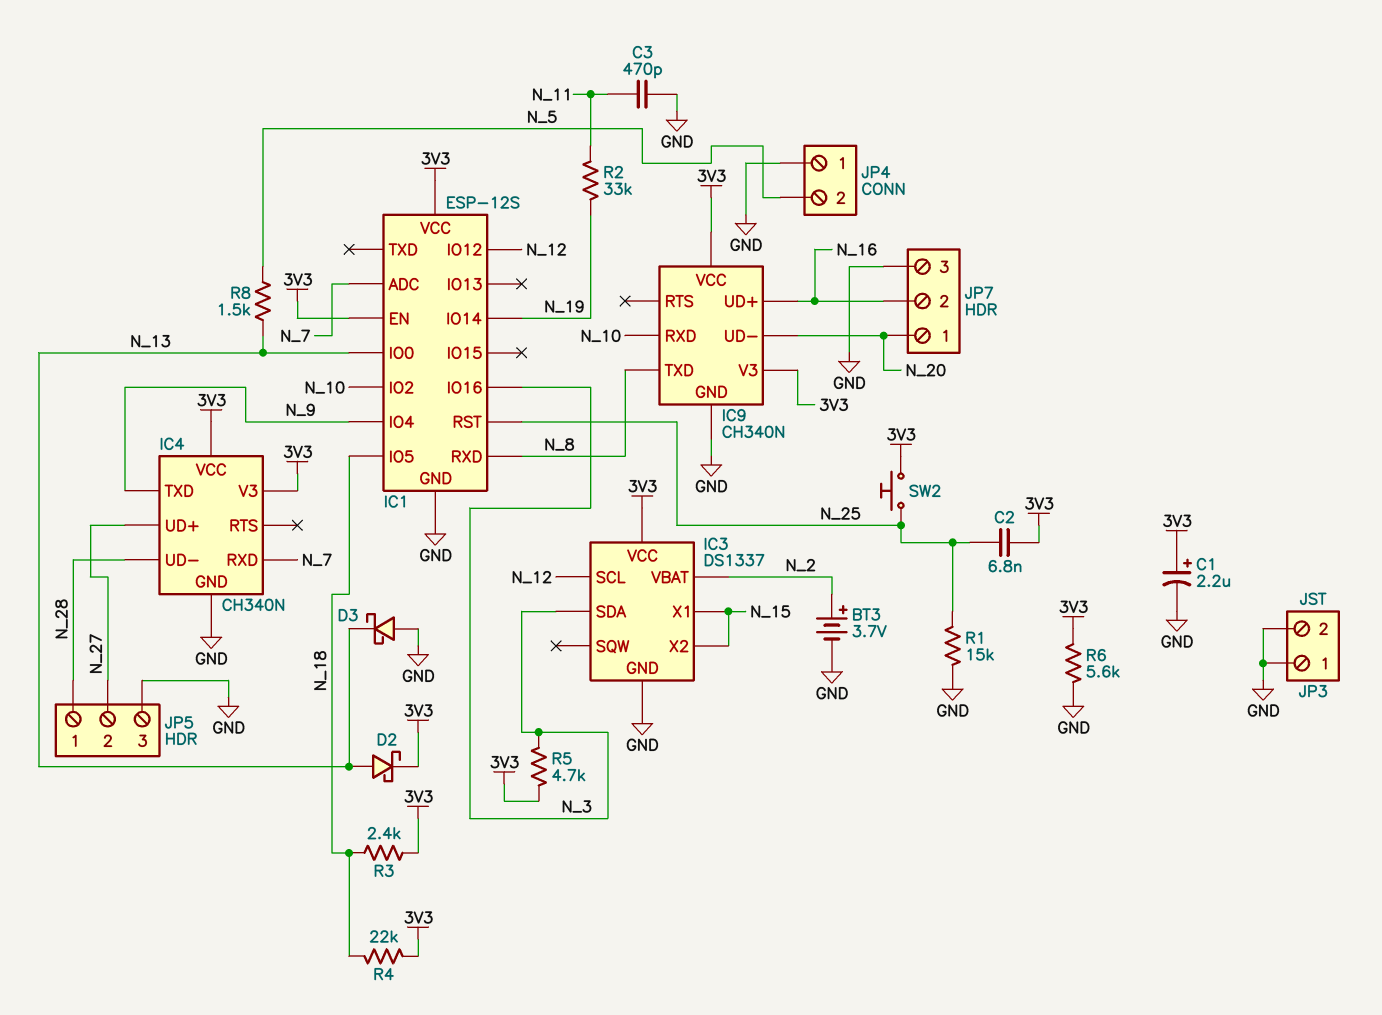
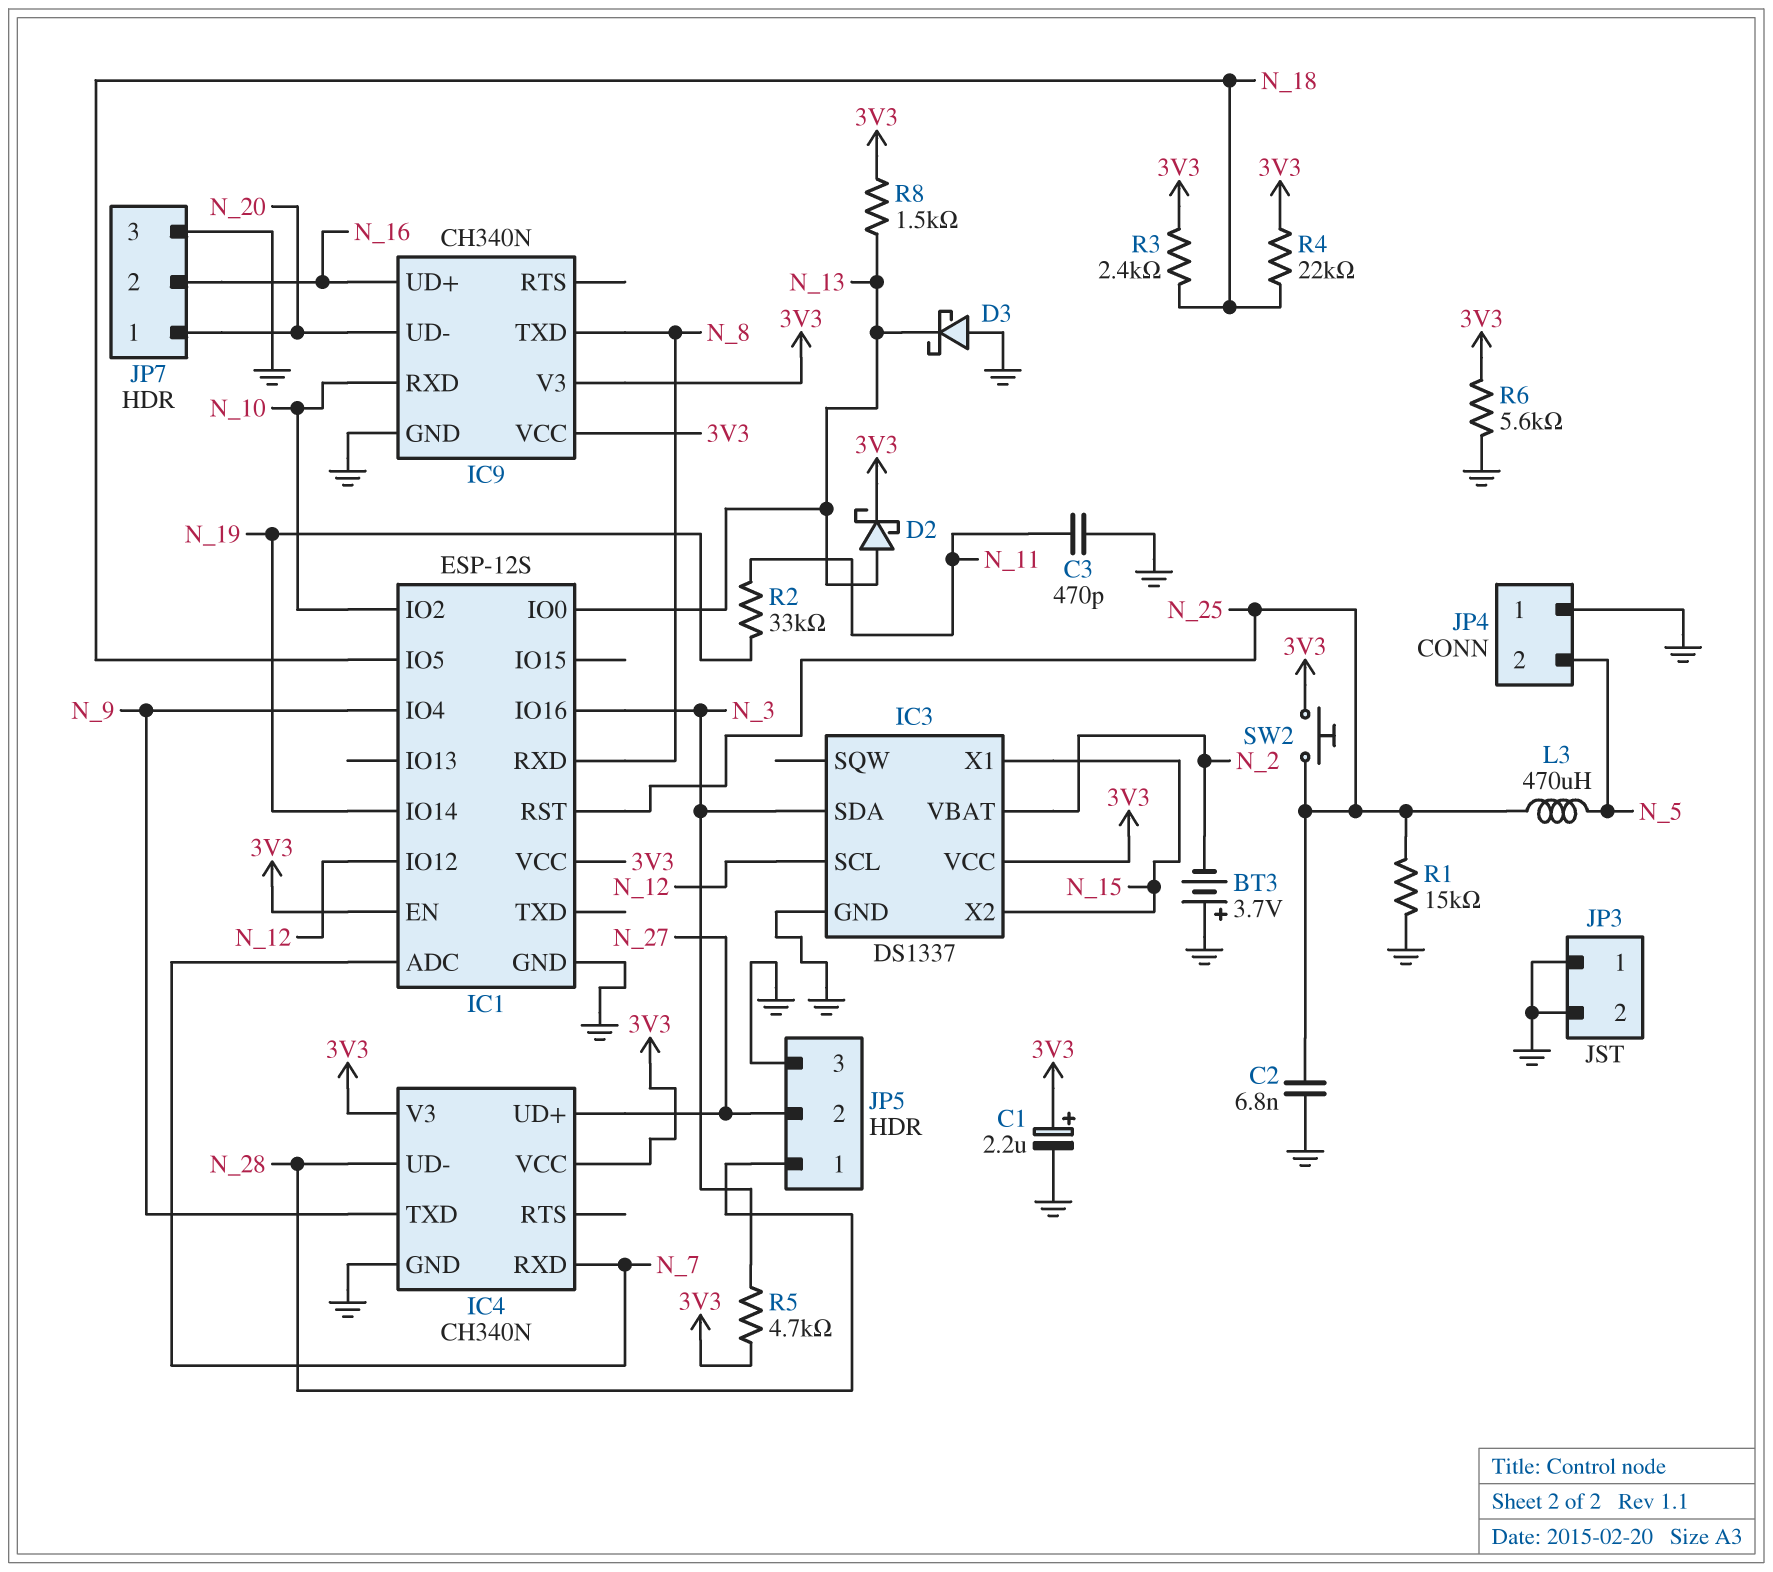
BT3: 3.7V (plus N_2, minus GND) -> 3.7V (plus GND, minus N_2)
C2: 6.8nF (3V3, N_25) -> 6.8nF (GND, N_25)
L3: none -> 470uH (N_5, N_25)
R8: 1.5k (N_5, N_13) -> 1.5k (3V3, N_13)

